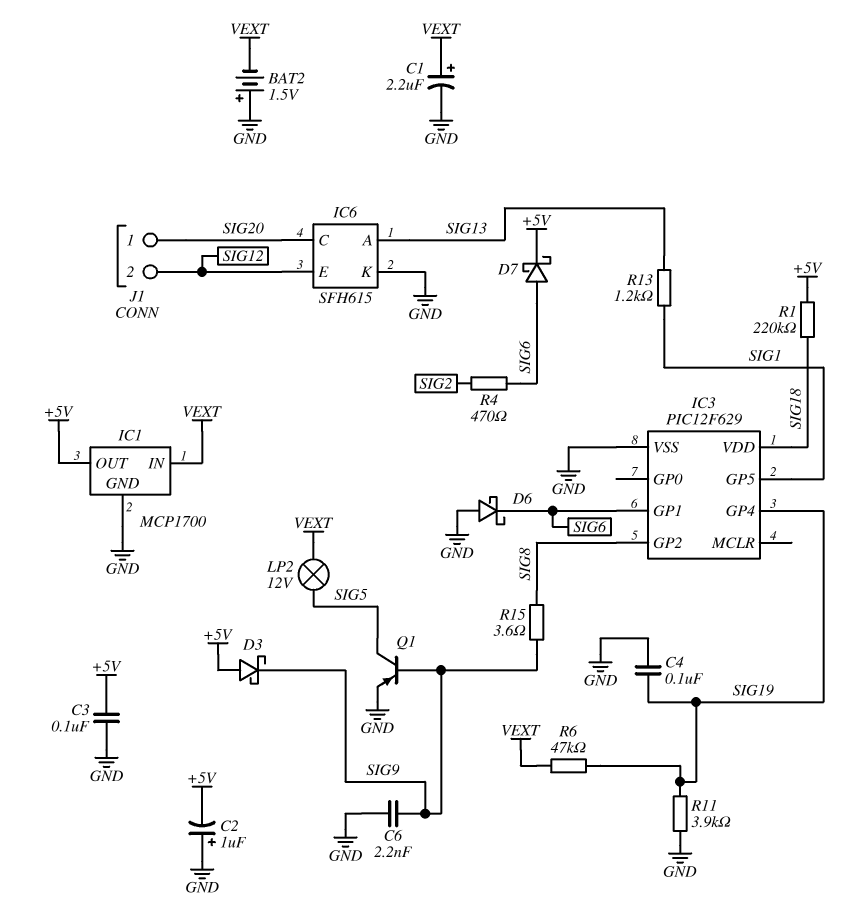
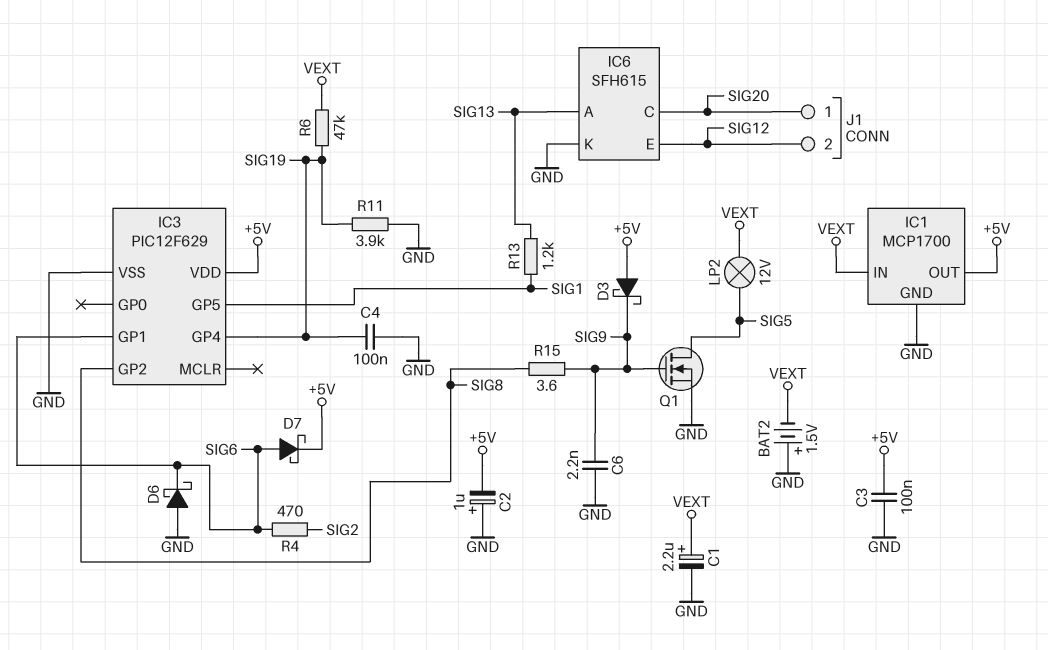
IC3 pin VDD: SIG18 -> +5V
Q1: PNP (B SIG9, C SIG5, E GND) -> NMOS (G SIG9, D SIG5, S GND)
R1: 220k (+5V, SIG18) -> none

